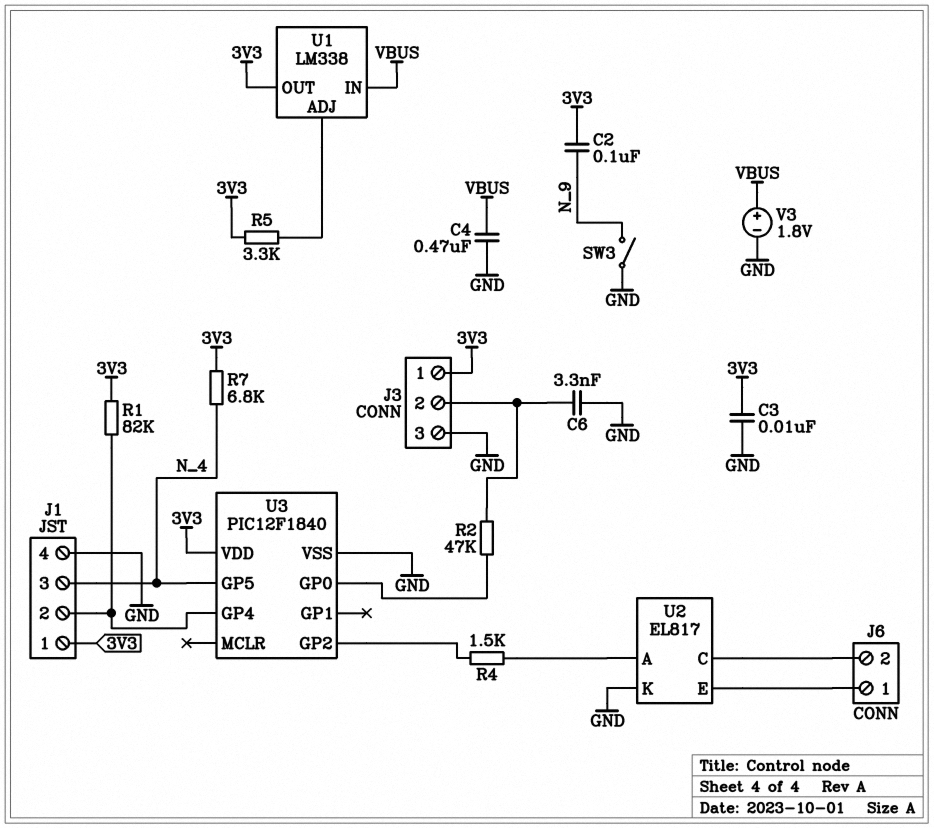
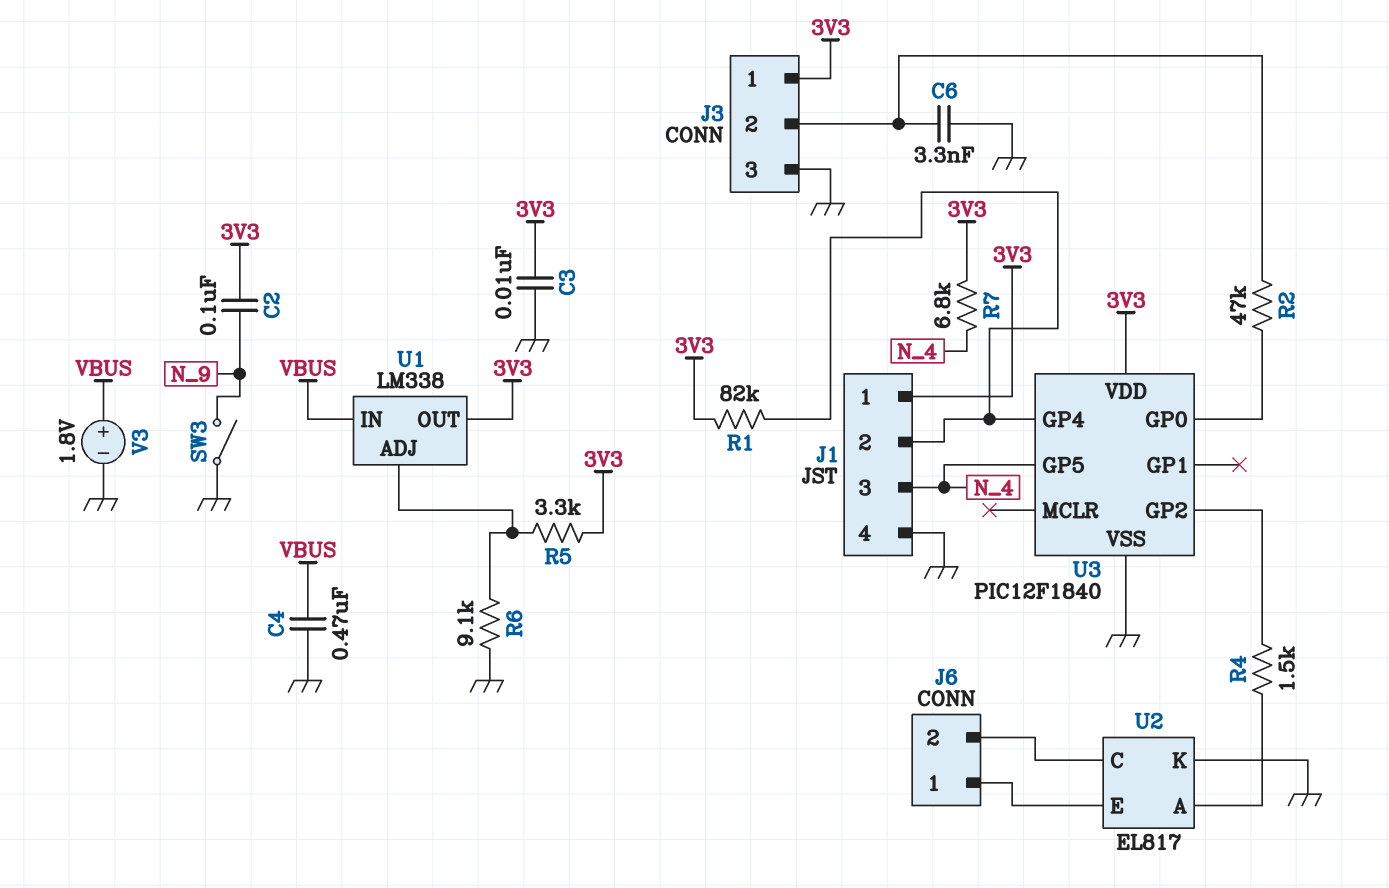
R6: none -> 9.1k (GND, U1/ADJ)

